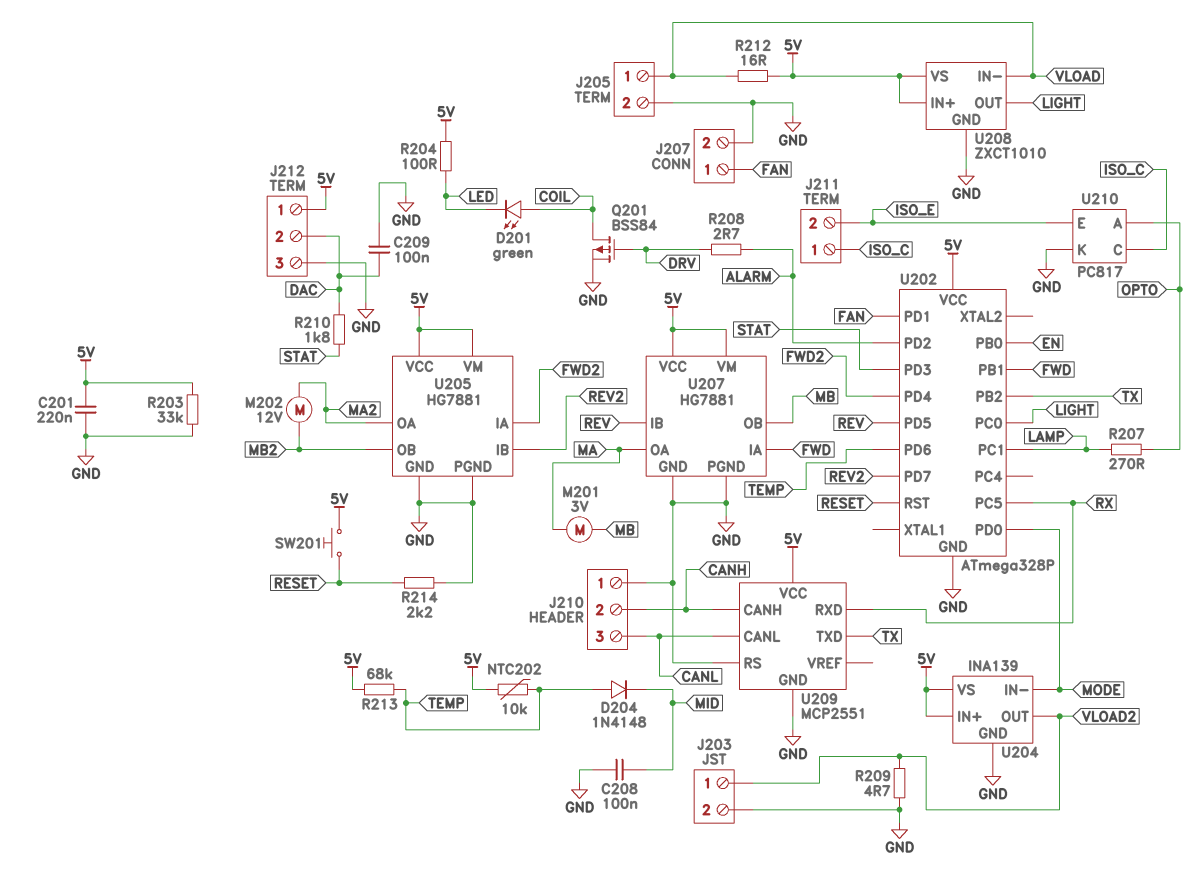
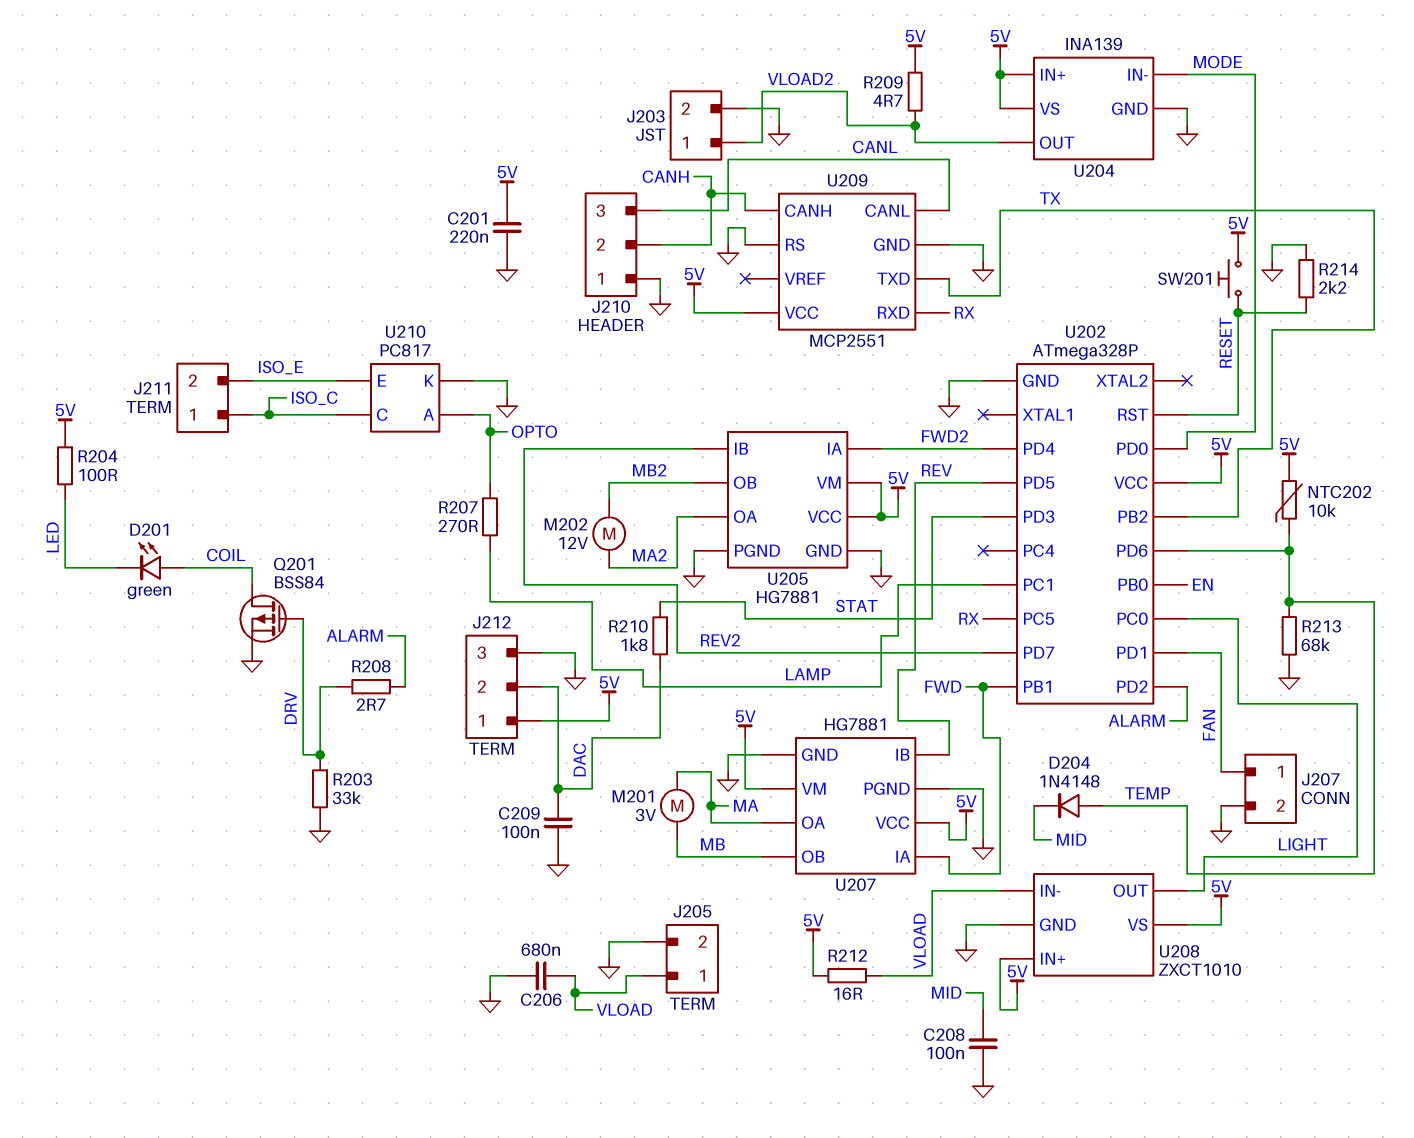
C206: none -> 680nF (GND, VLOAD)
R203: 33k (5V, GND) -> 33k (DRV, GND)
R209: 4.7 (GND, VLOAD2) -> 4.7 (5V, VLOAD2)
R213: 68k (5V, TEMP) -> 68k (GND, TEMP)

